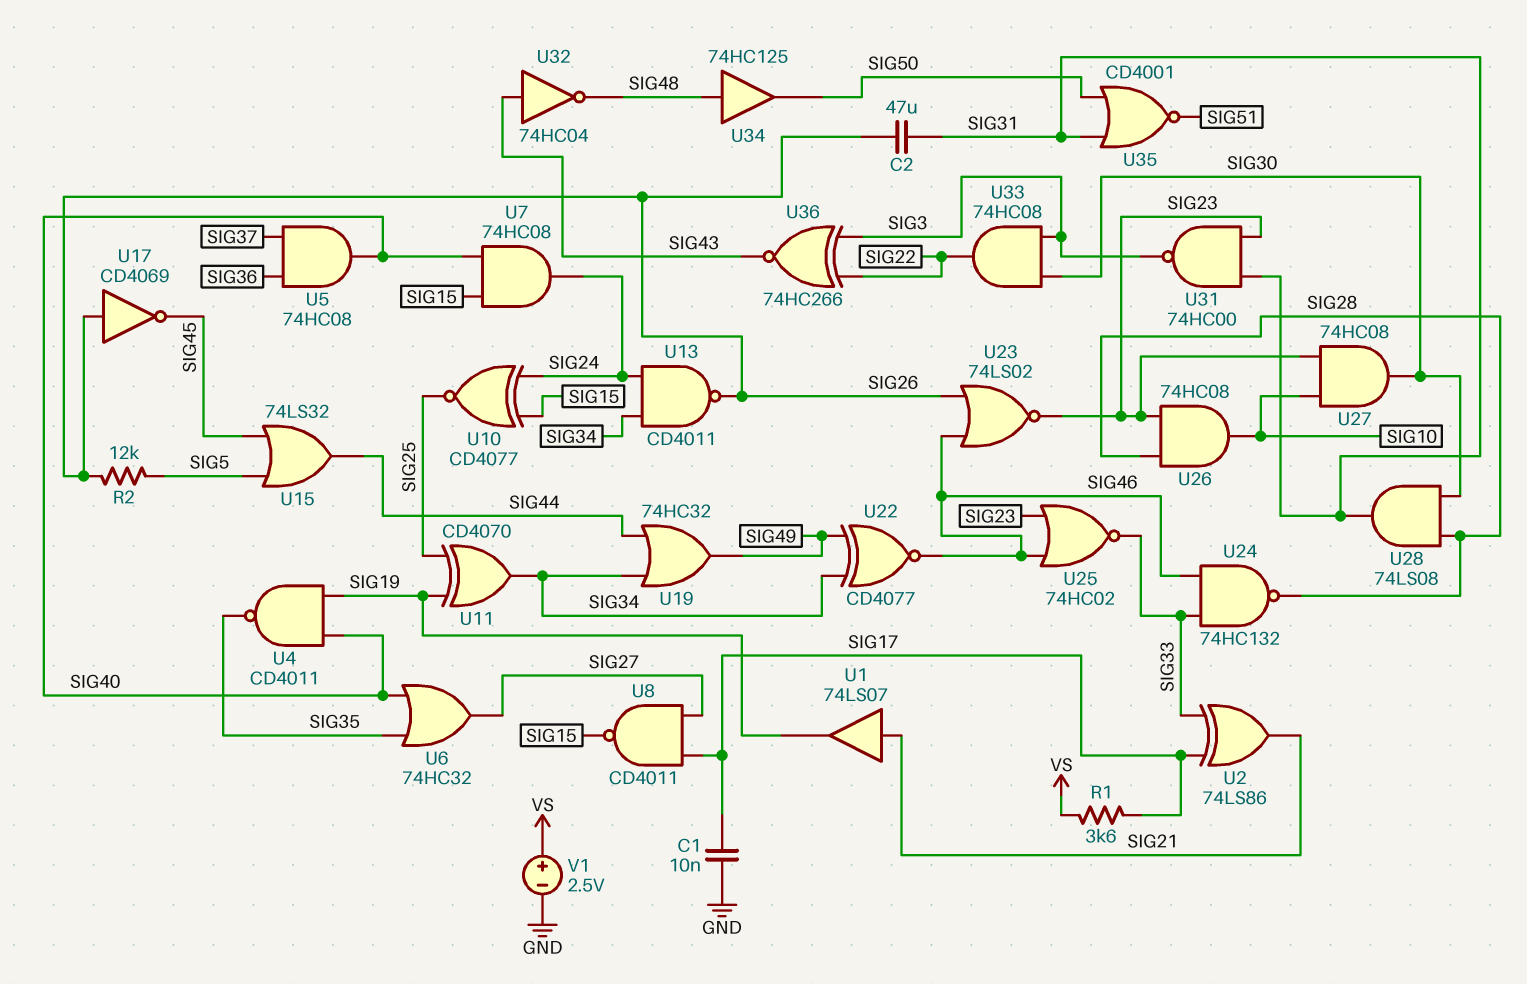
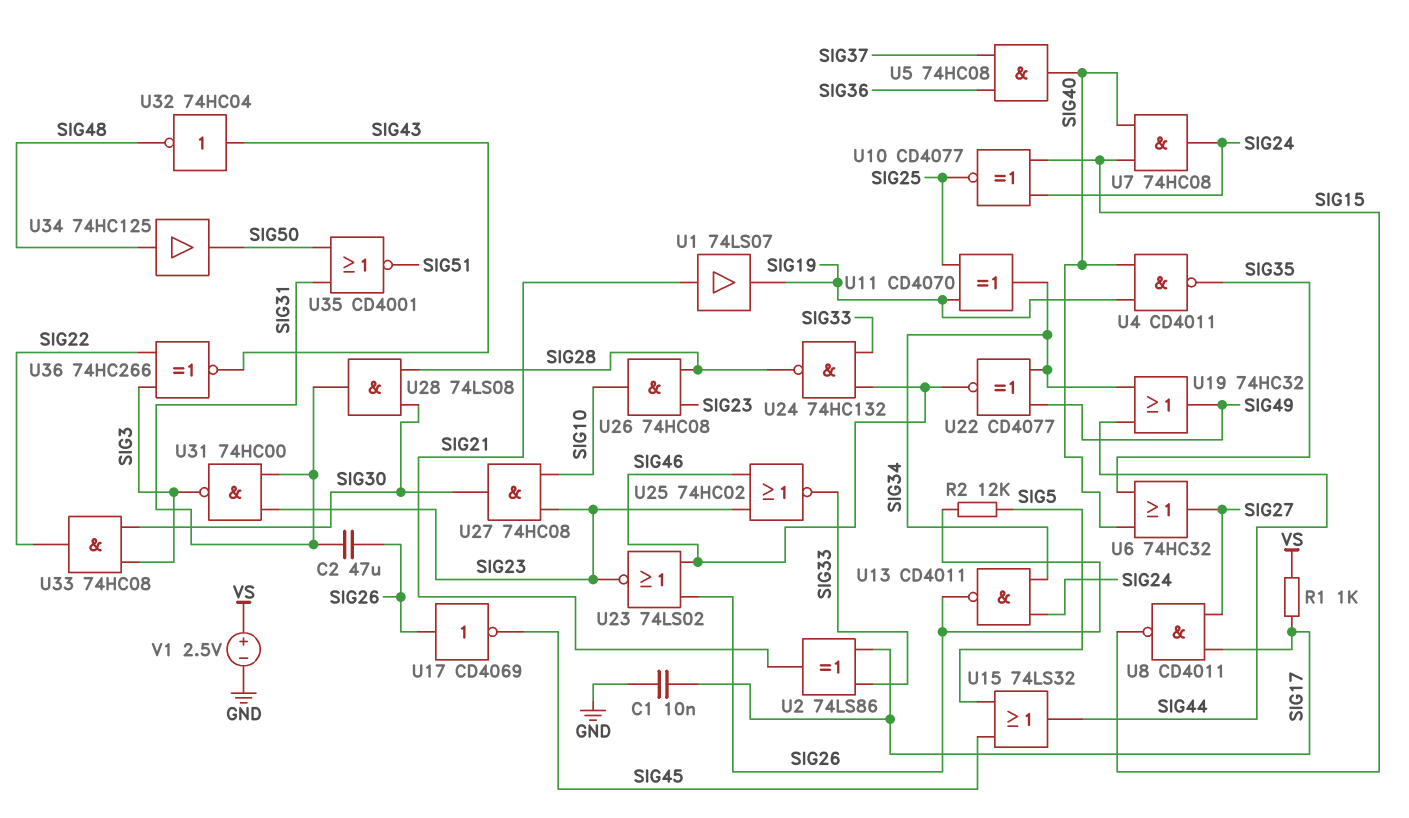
R1: 3.6k (SIG17, VS) -> 1k (SIG17, VS)

